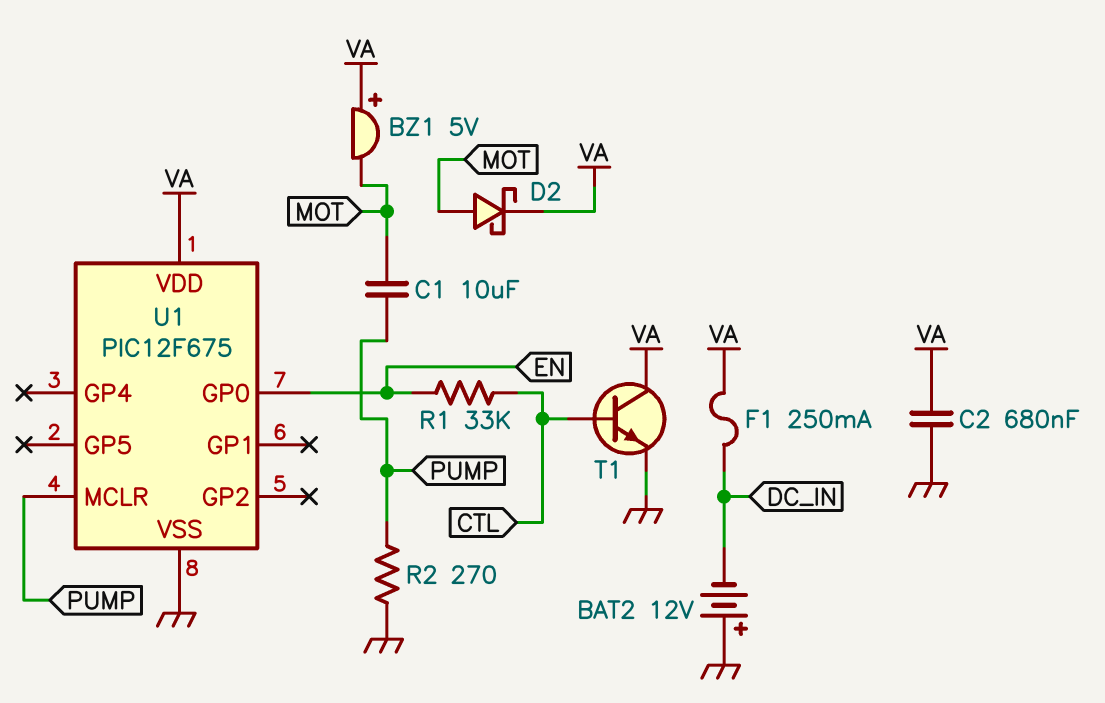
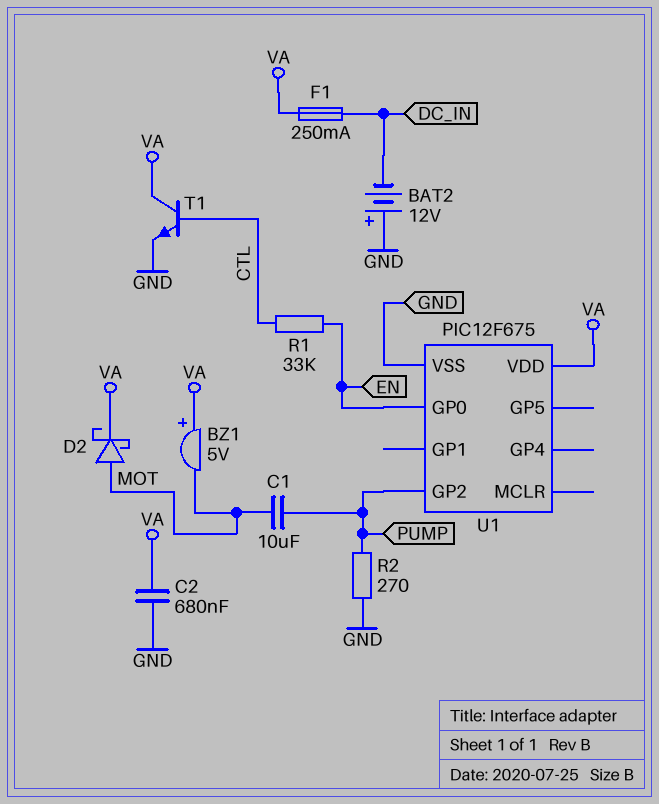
U1 pin GP2: none -> PUMP
U1 pin MCLR: PUMP -> none

